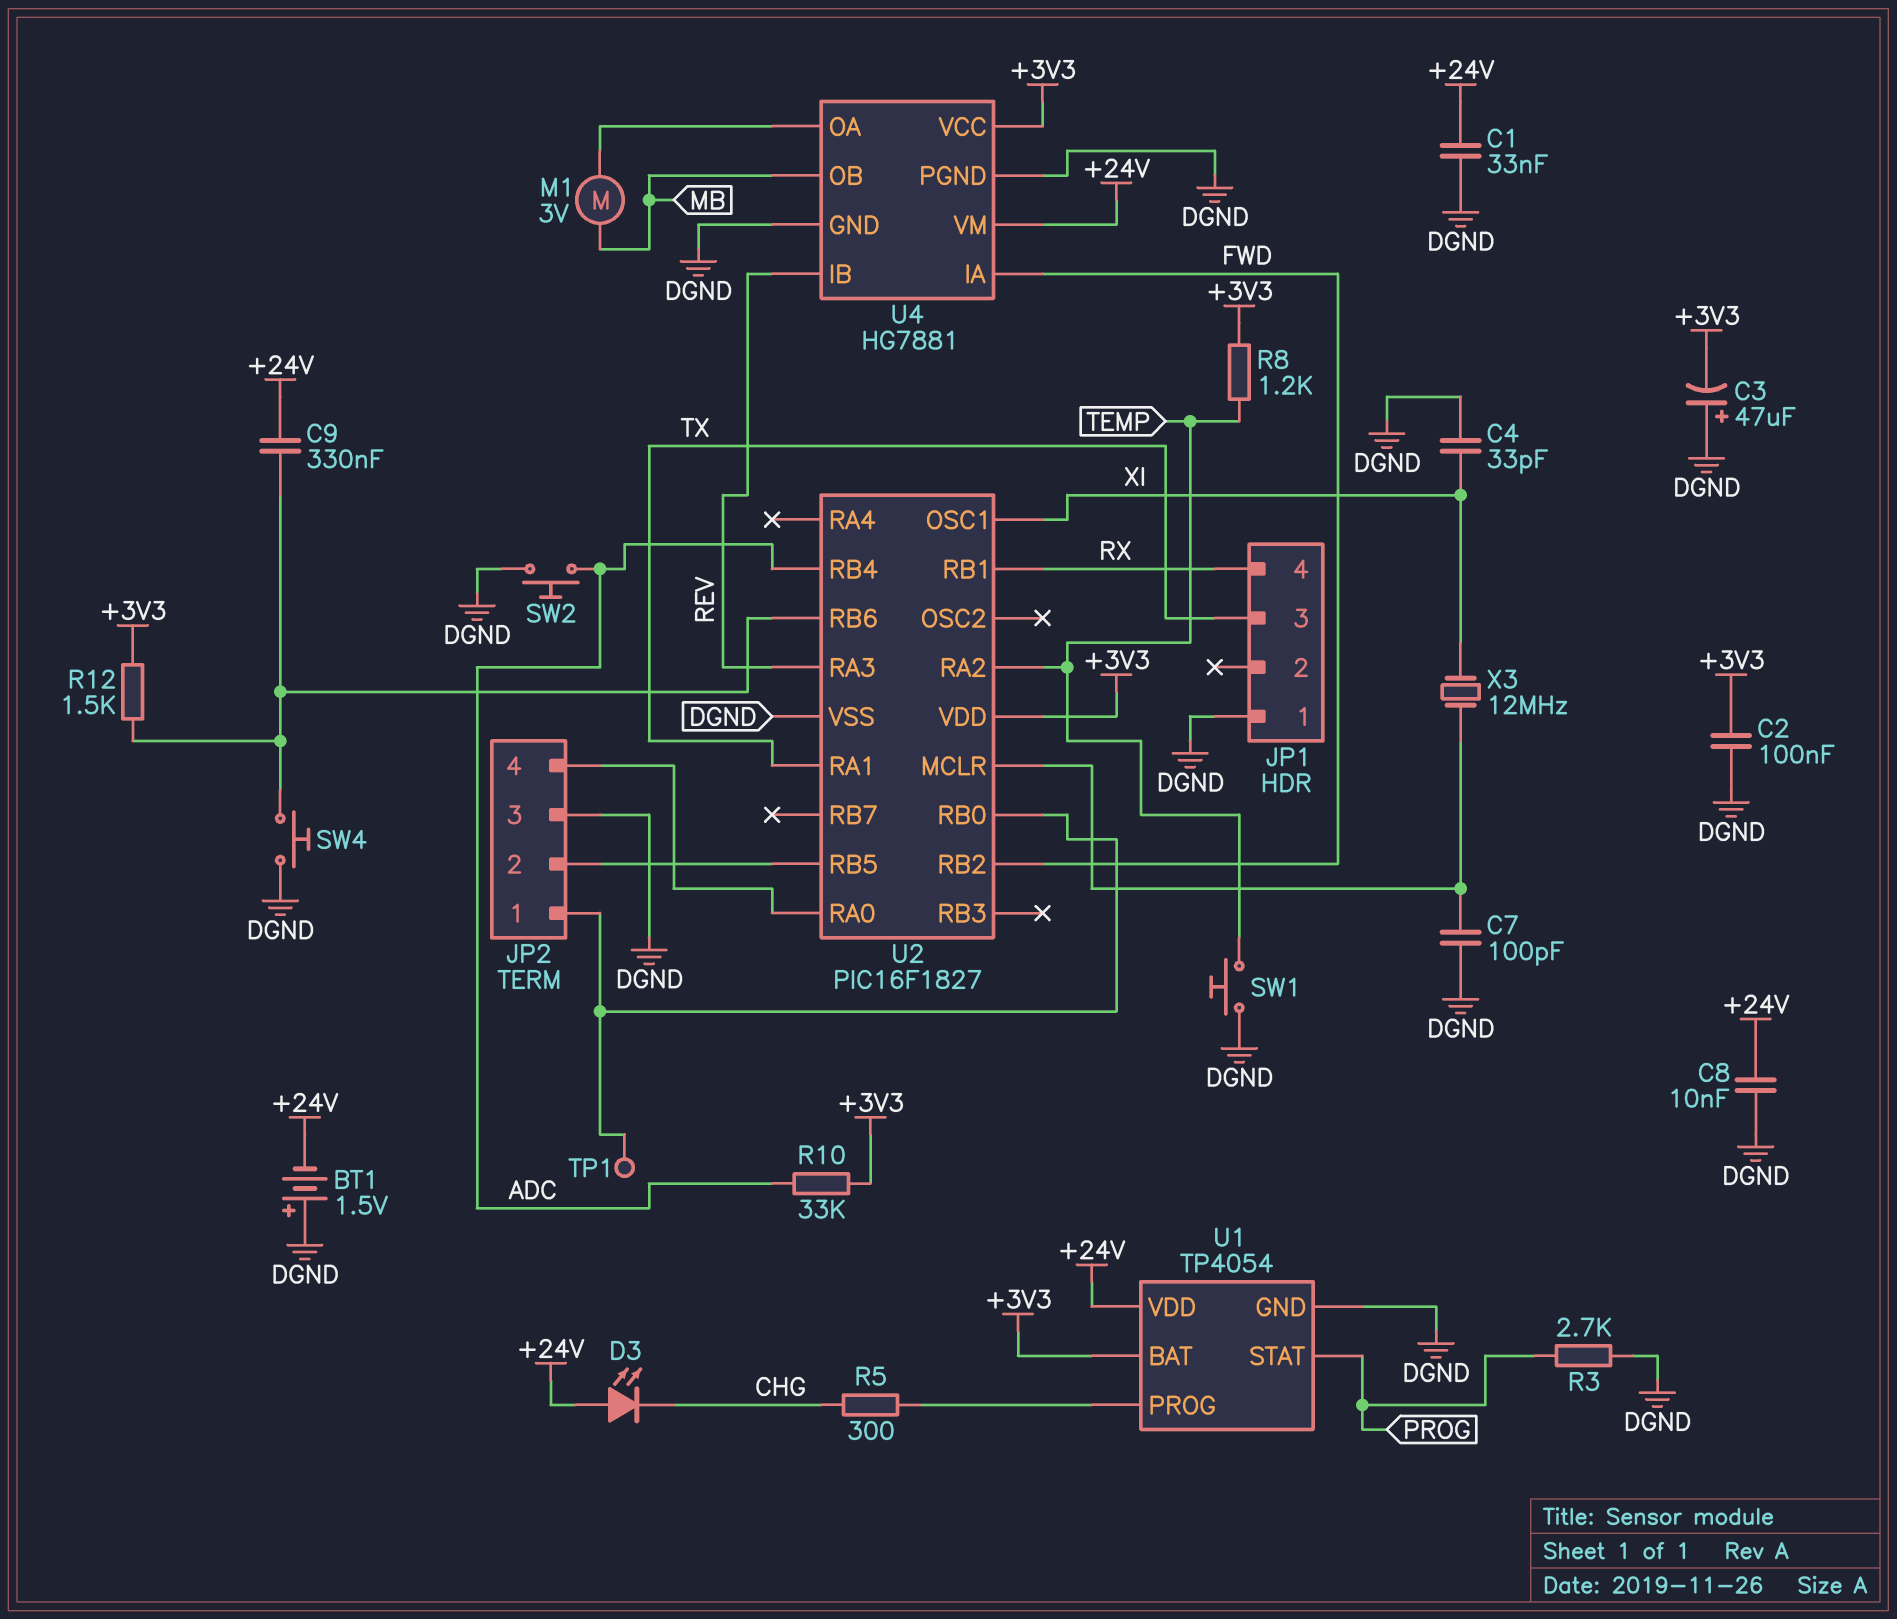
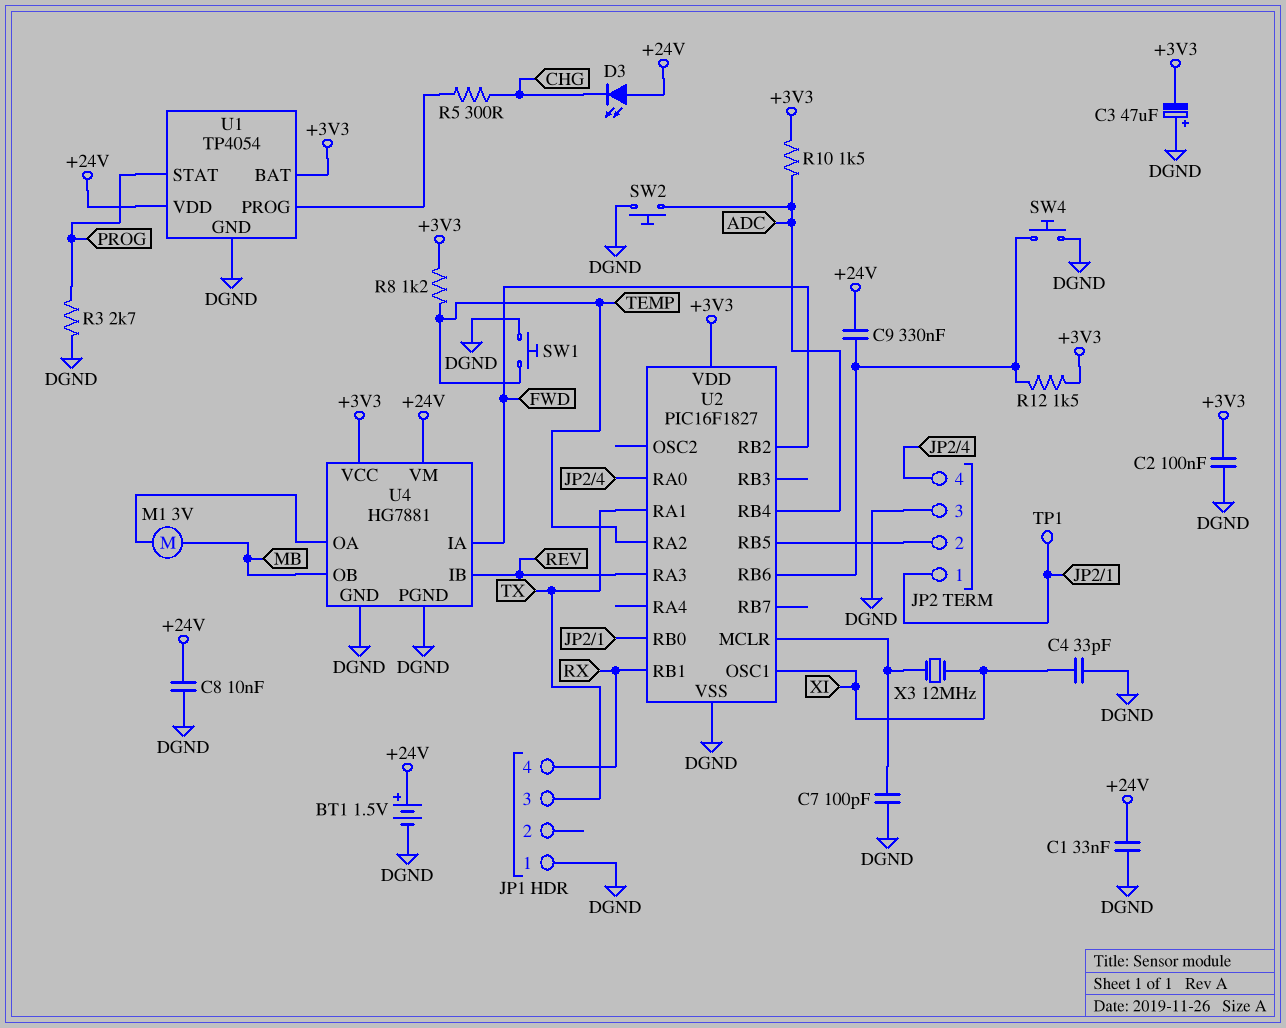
BT1: 1.5V (plus DGND, minus +24V) -> 1.5V (plus +24V, minus DGND)
R10: 33k (+3V3, ADC) -> 1.5k (+3V3, ADC)

